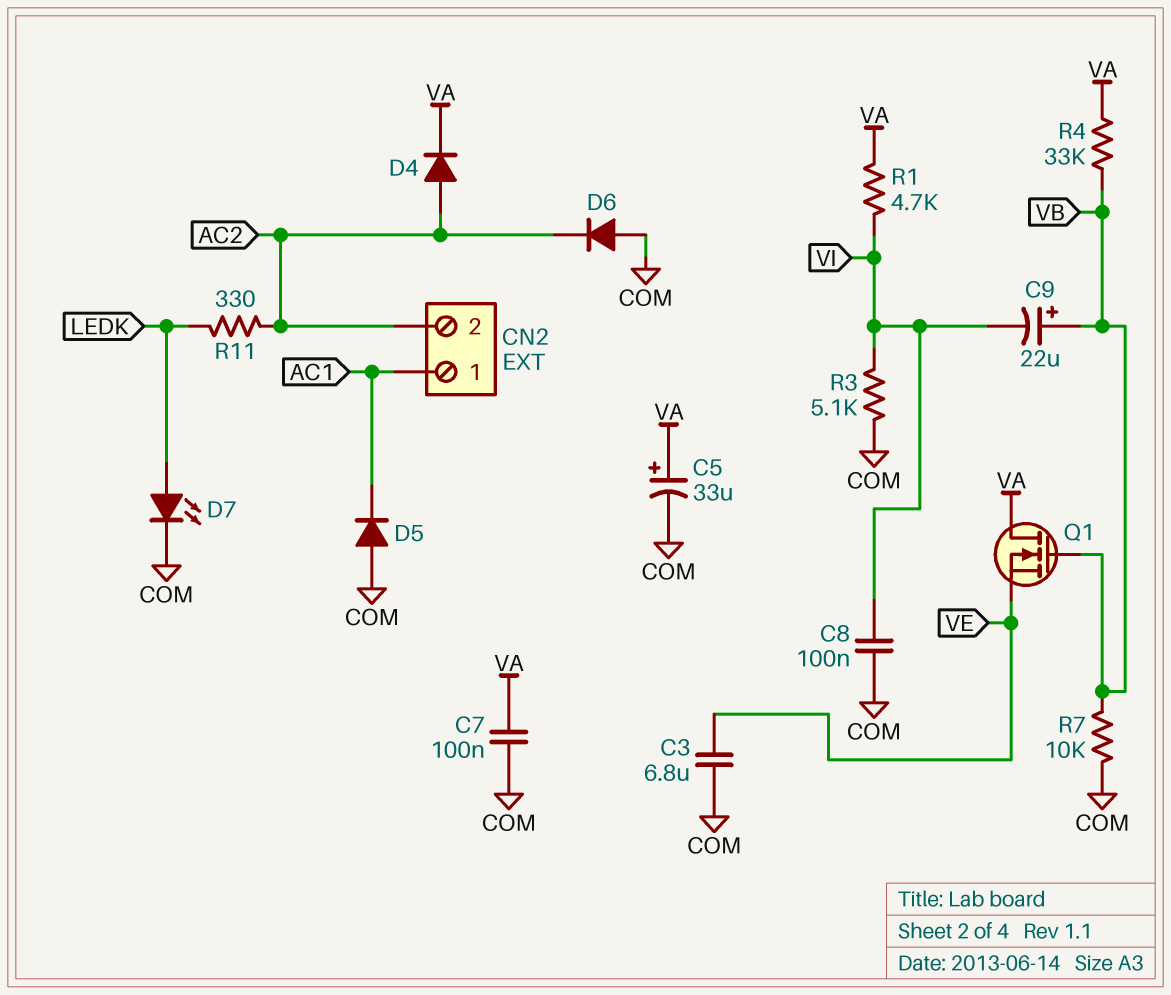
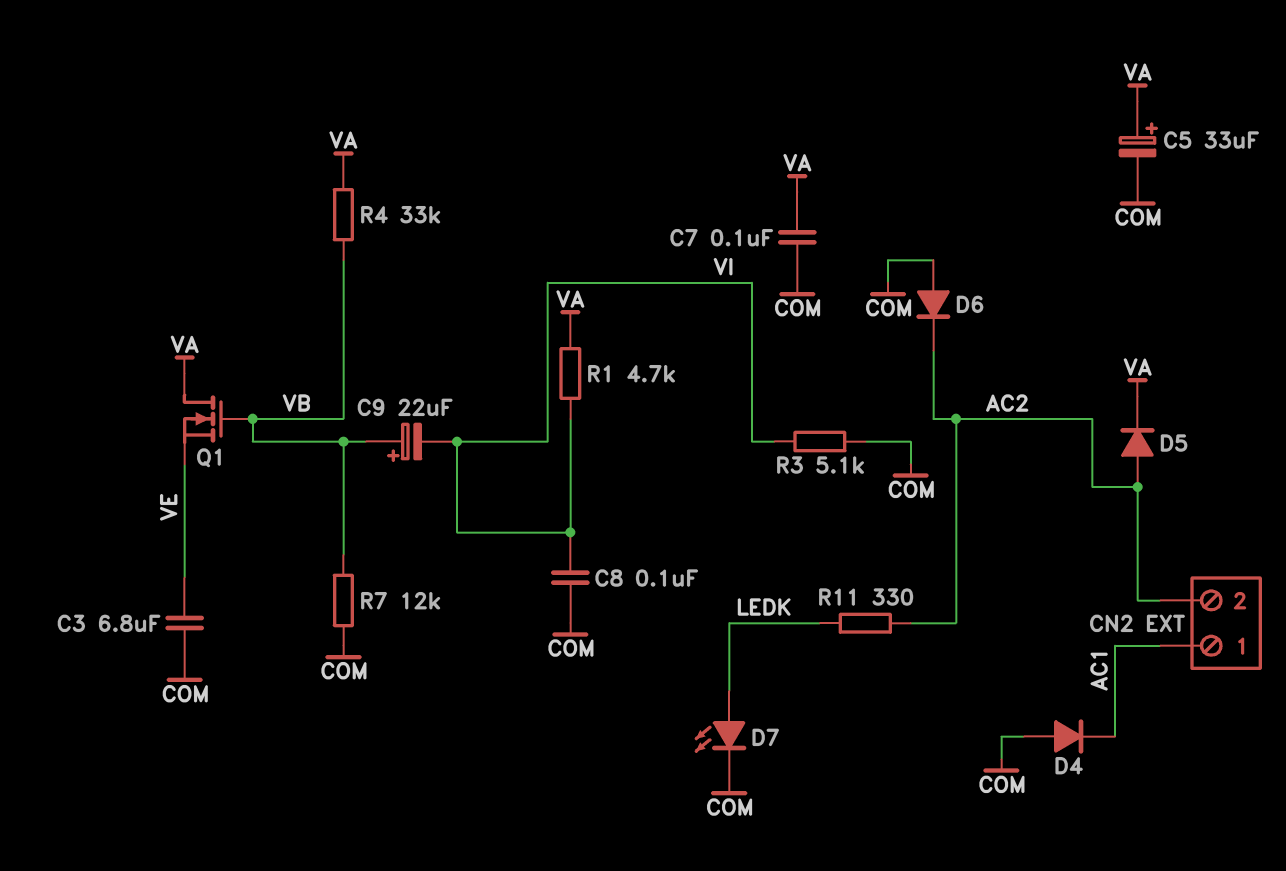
D4: diode (A AC2, K VA) -> diode (A COM, K AC1)
D5: diode (A COM, K AC1) -> diode (A AC2, K VA)
R7: 10k (COM, VB) -> 12k (COM, VB)

